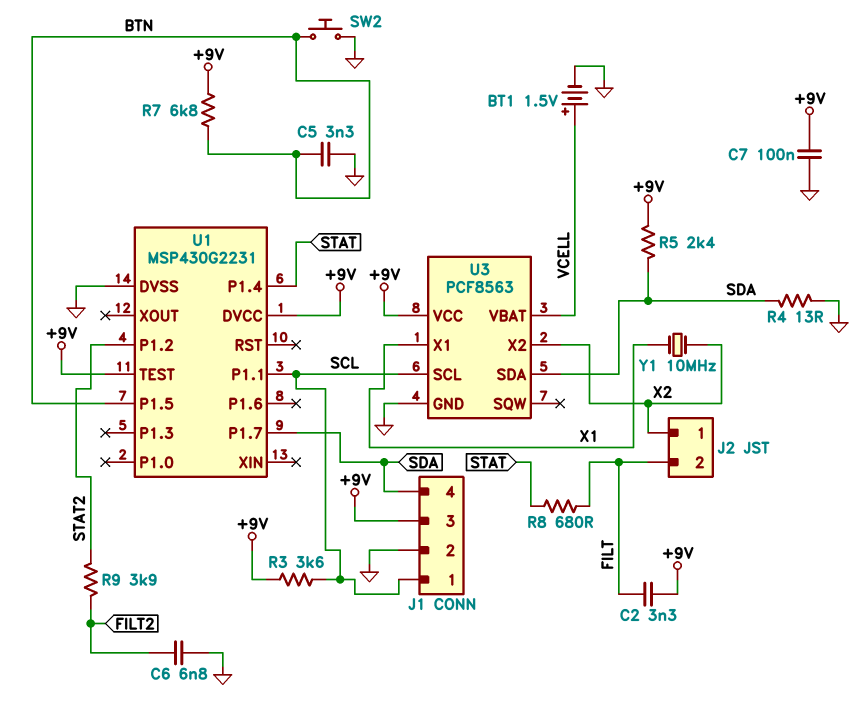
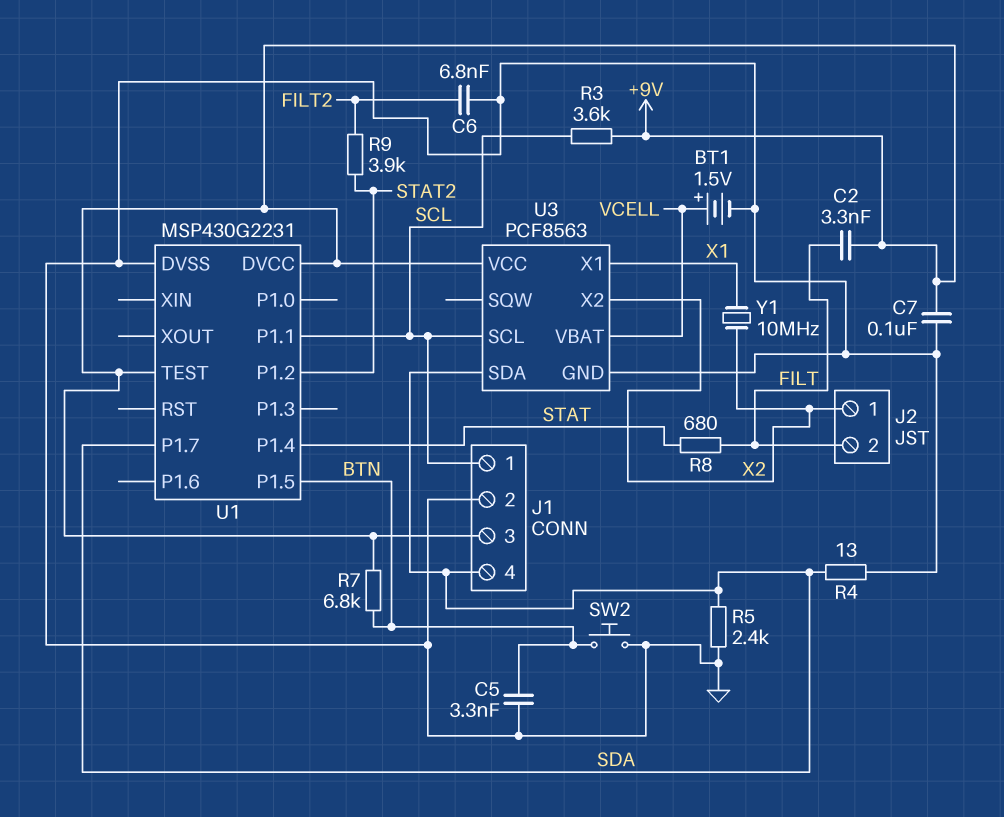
R5: 2.4k (+9V, SDA) -> 2.4k (GND, SDA)

